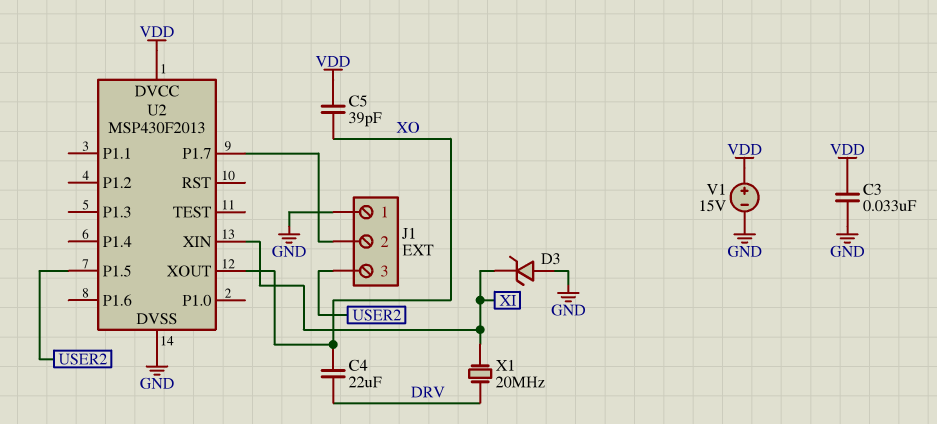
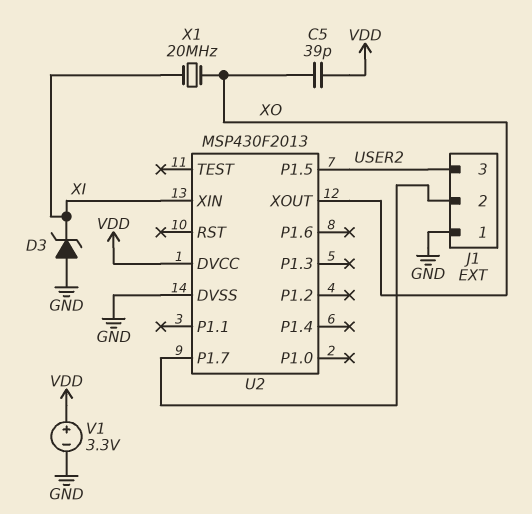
C3: 33nF (GND, VDD) -> none
C4: 22uF (DRV, XO) -> none
V1: 15V (plus VDD, minus GND) -> 3.3V (plus VDD, minus GND)
X1: 20MHz (DRV, XI) -> 20MHz (XI, XO)

